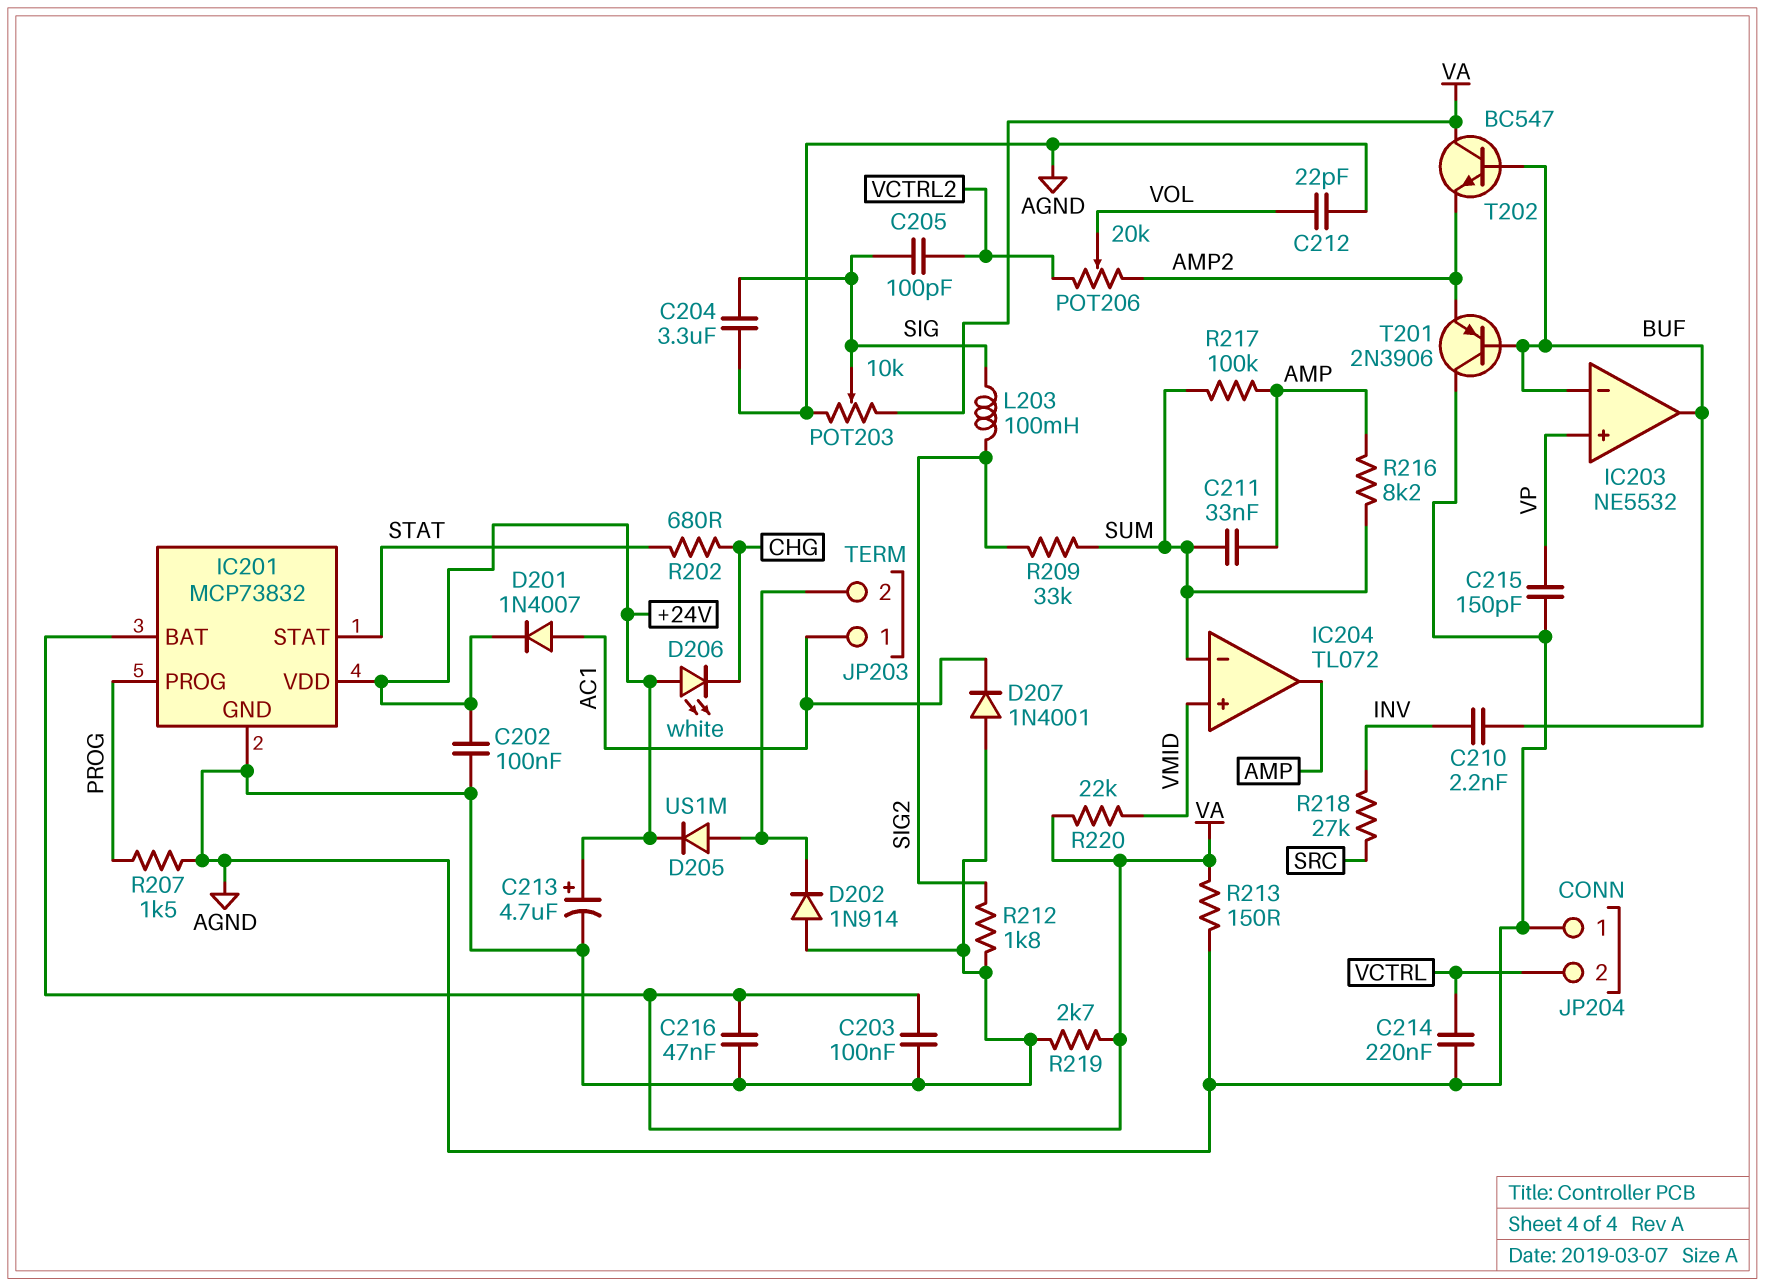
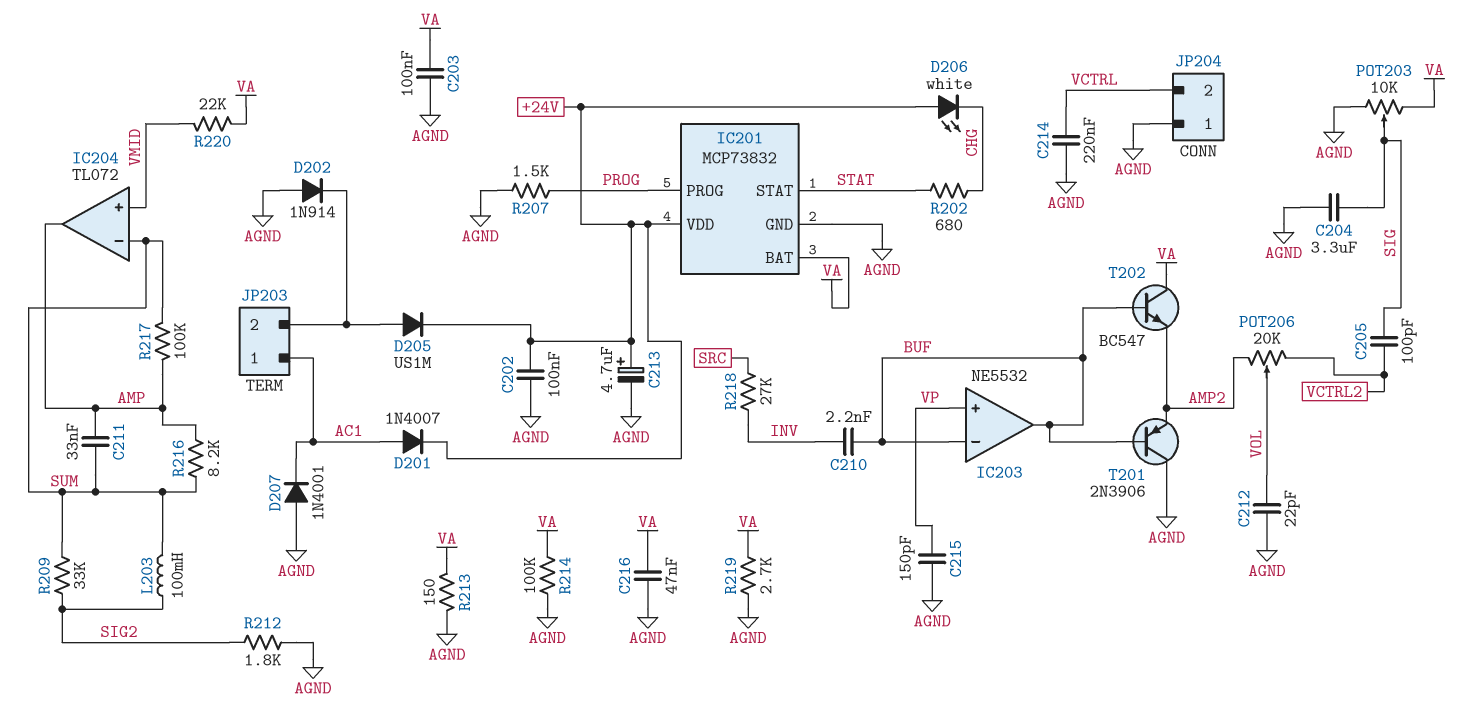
L203: 100mH (SIG, SIG2) -> 100mH (SIG2, SUM)
R214: none -> 100k (AGND, VA)

